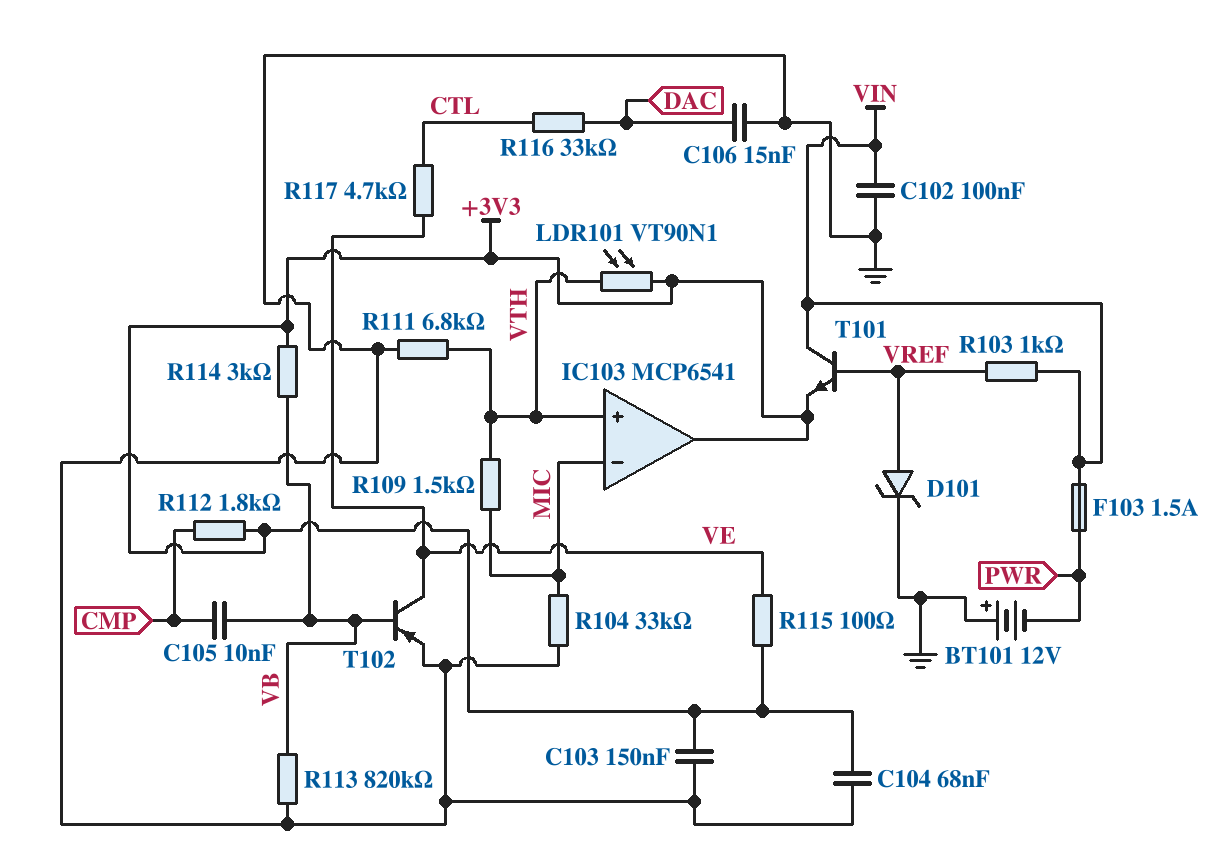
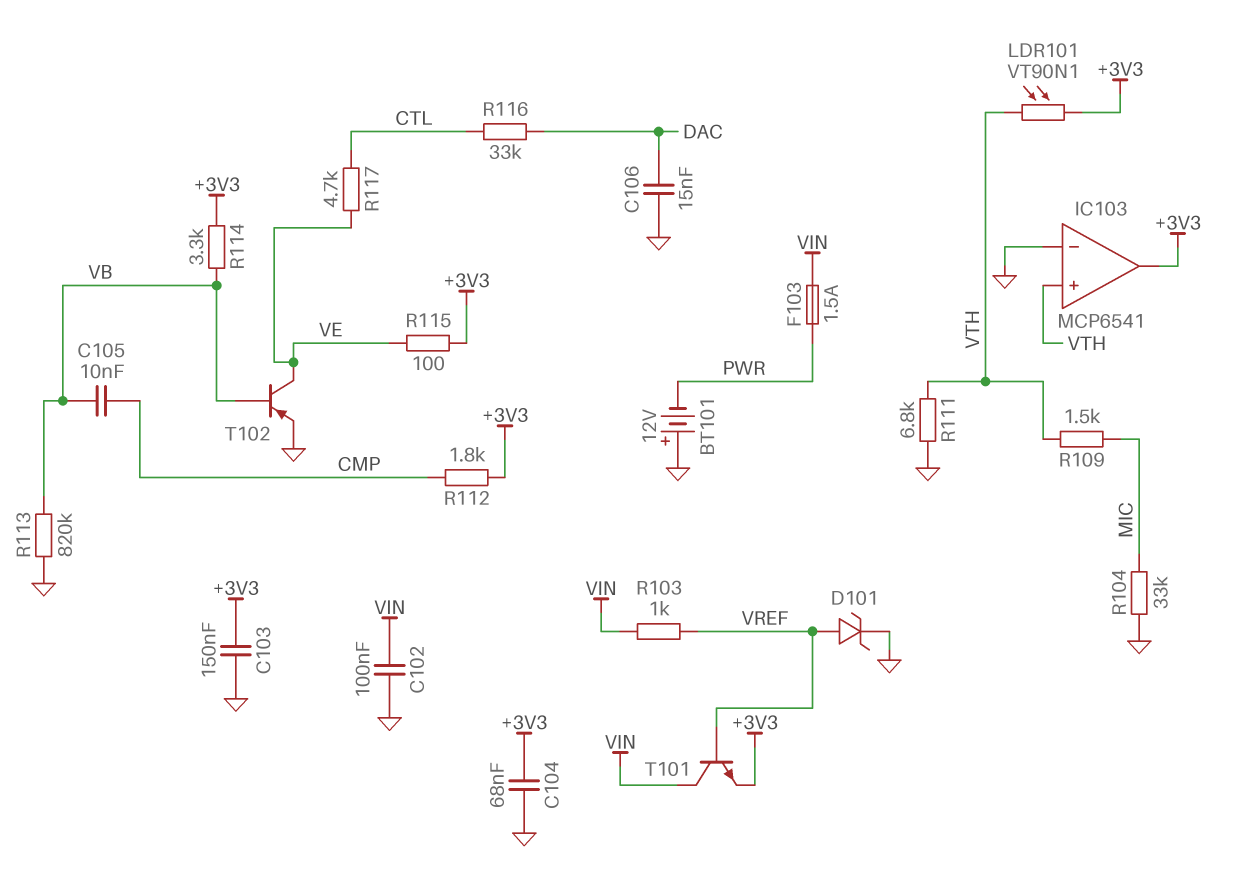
IC103 pin in-: MIC -> GND
R114: 3k (+3V3, VB) -> 3.3k (+3V3, VB)

